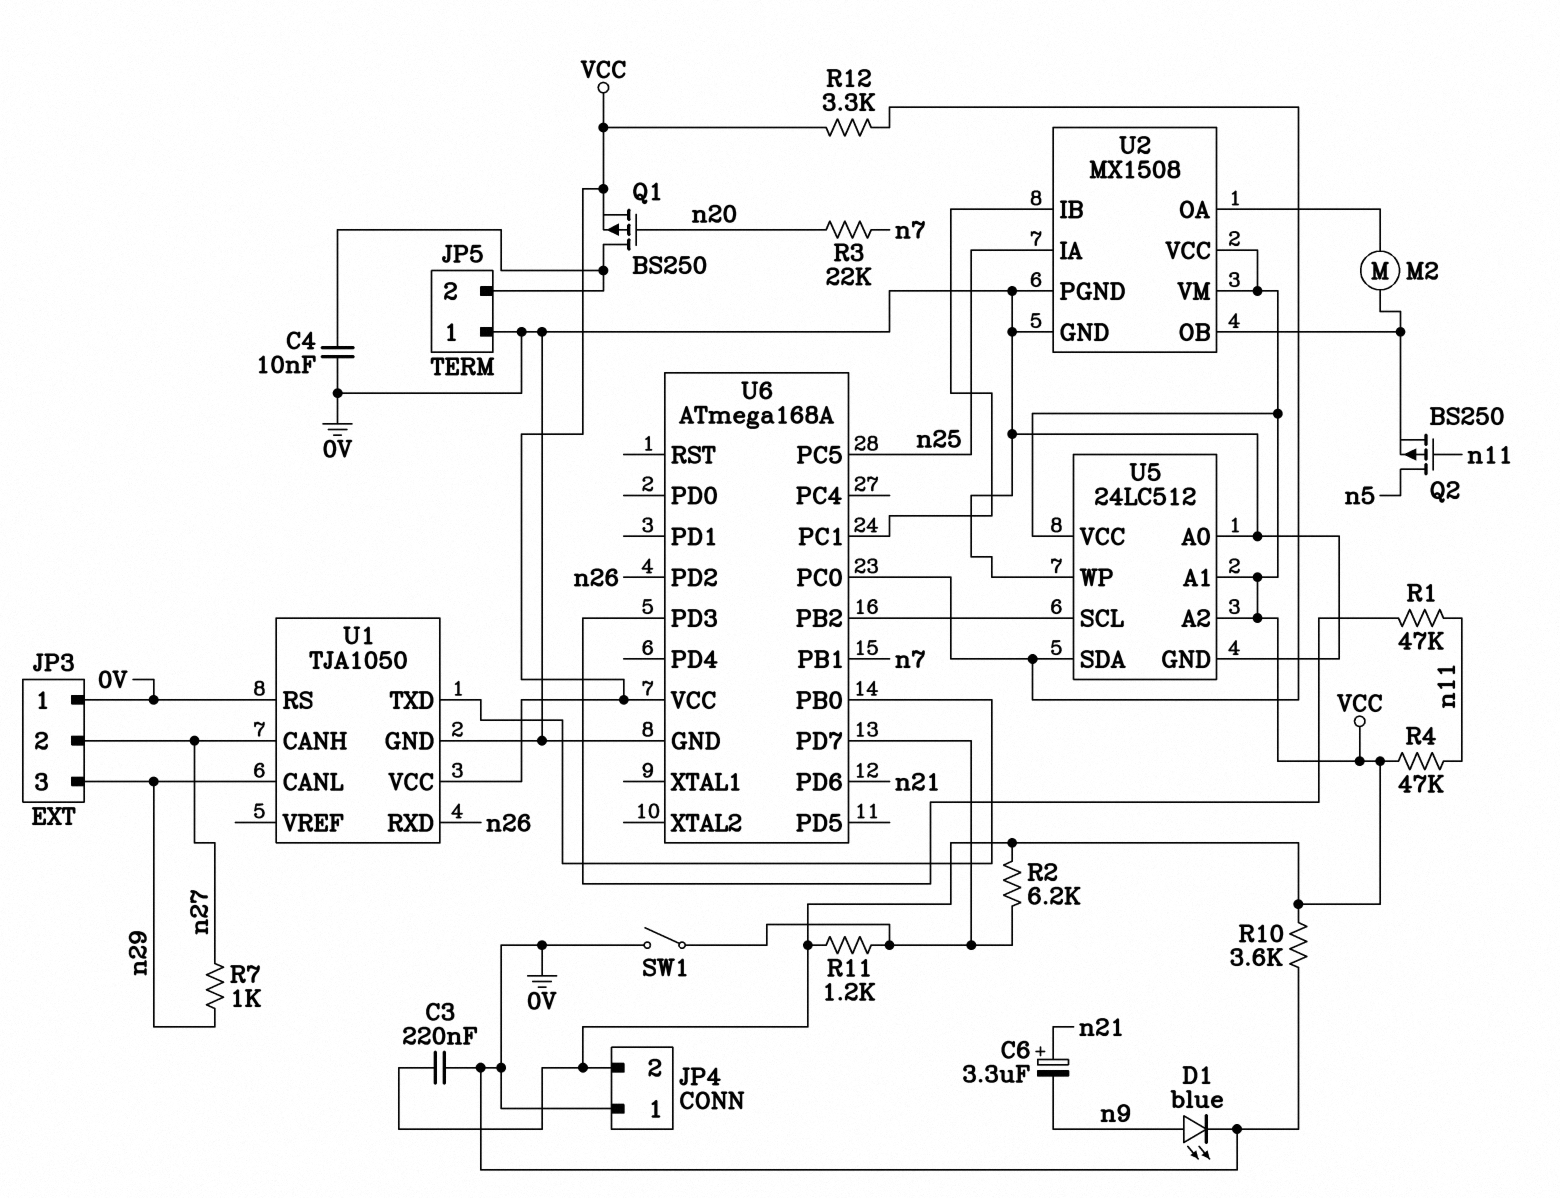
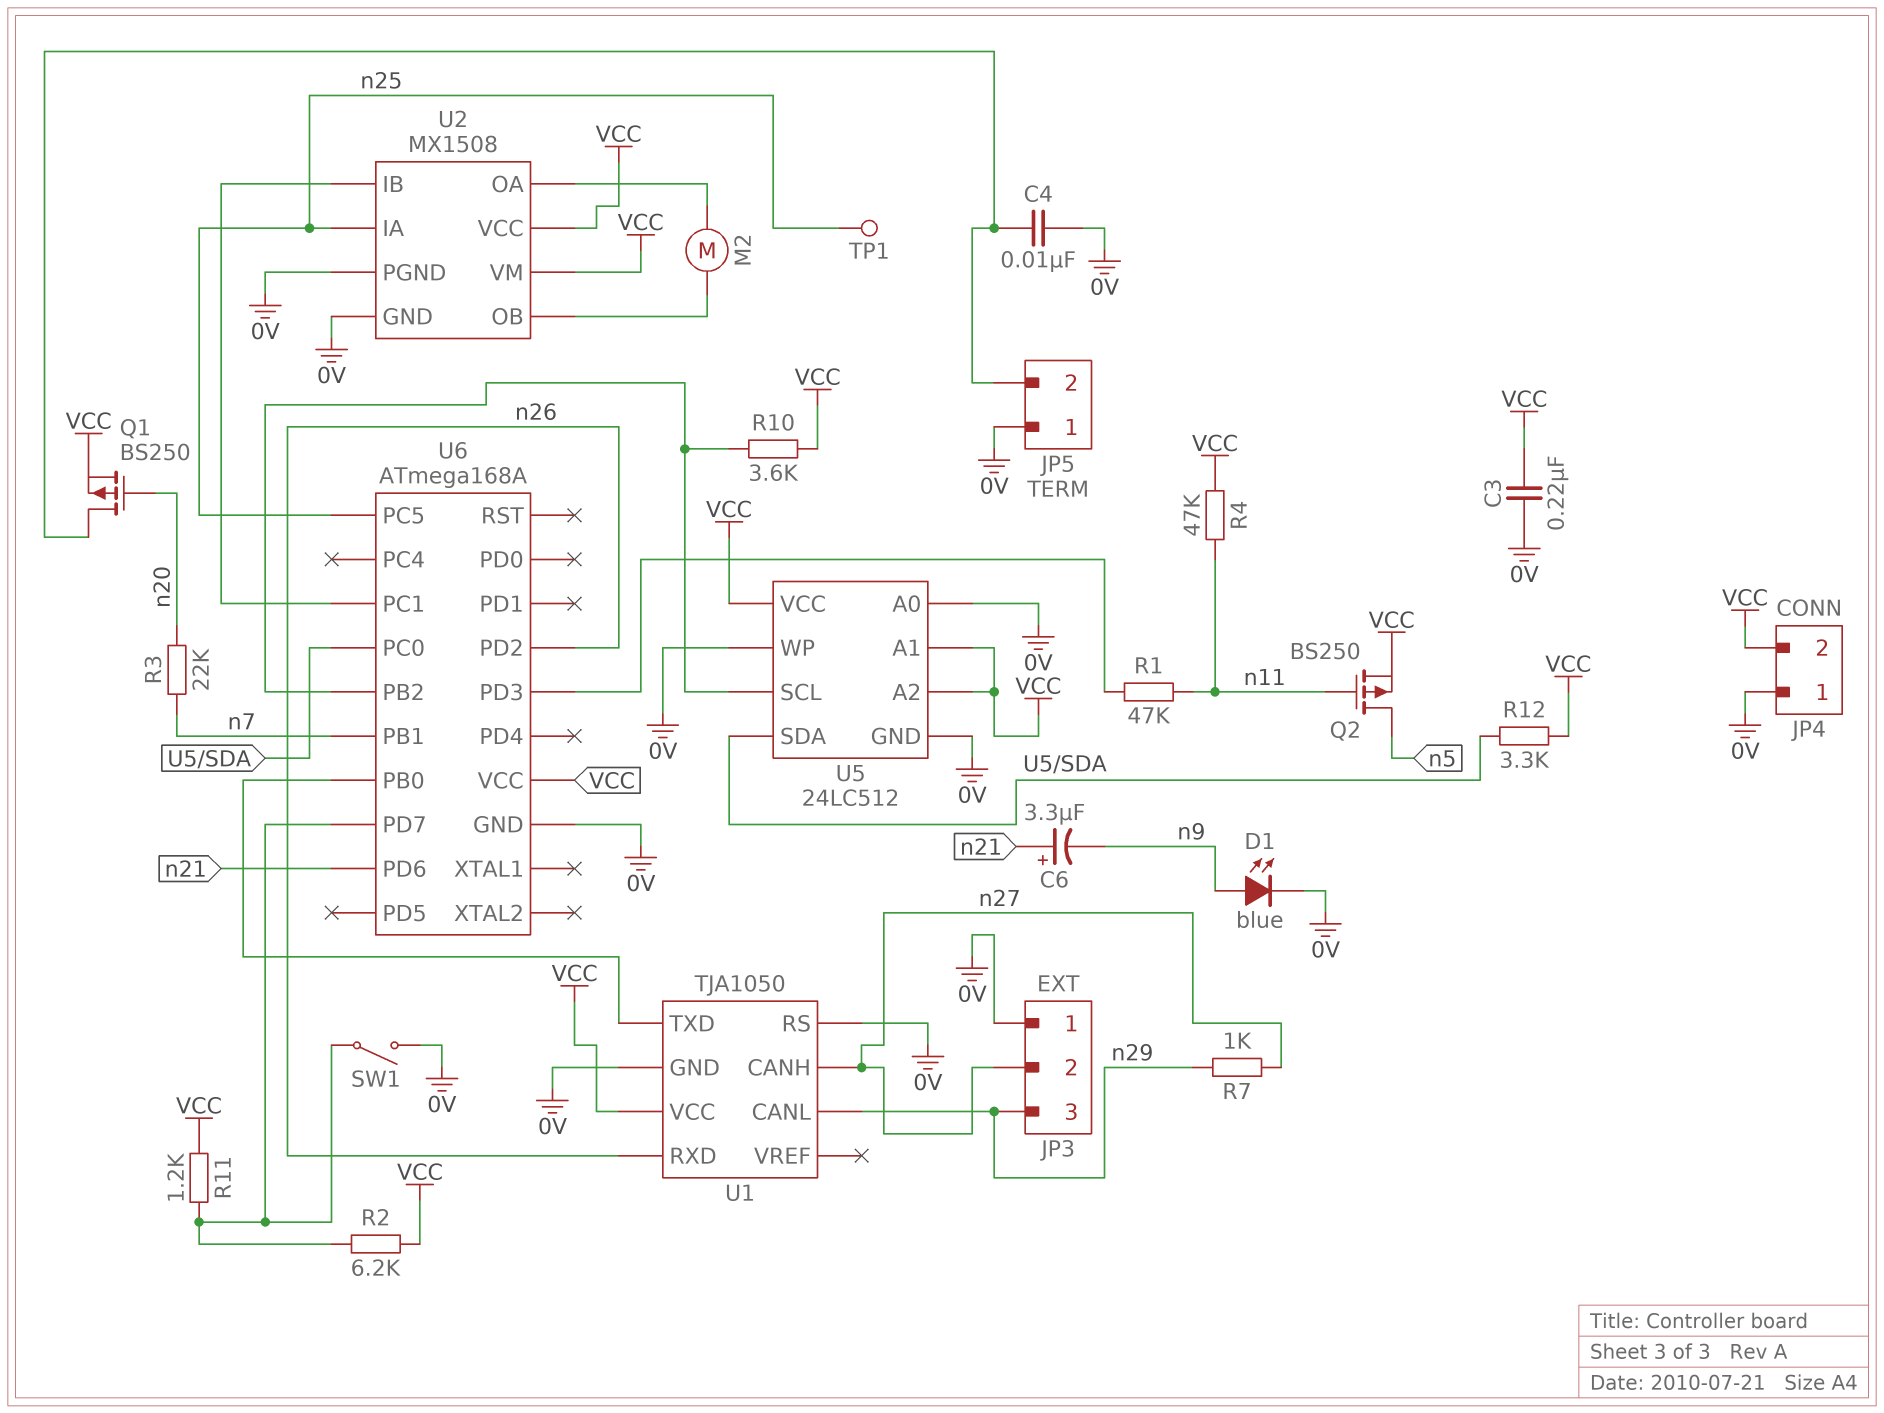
Q2: PMOS BS250 (G n11, D n5, S U2/OB) -> PMOS BS250 (G n11, D n5, S VCC)
R10: 3.6k (0V, VCC) -> 3.6k (U5/SCL, VCC)
TP1: none -> test point (n25)

